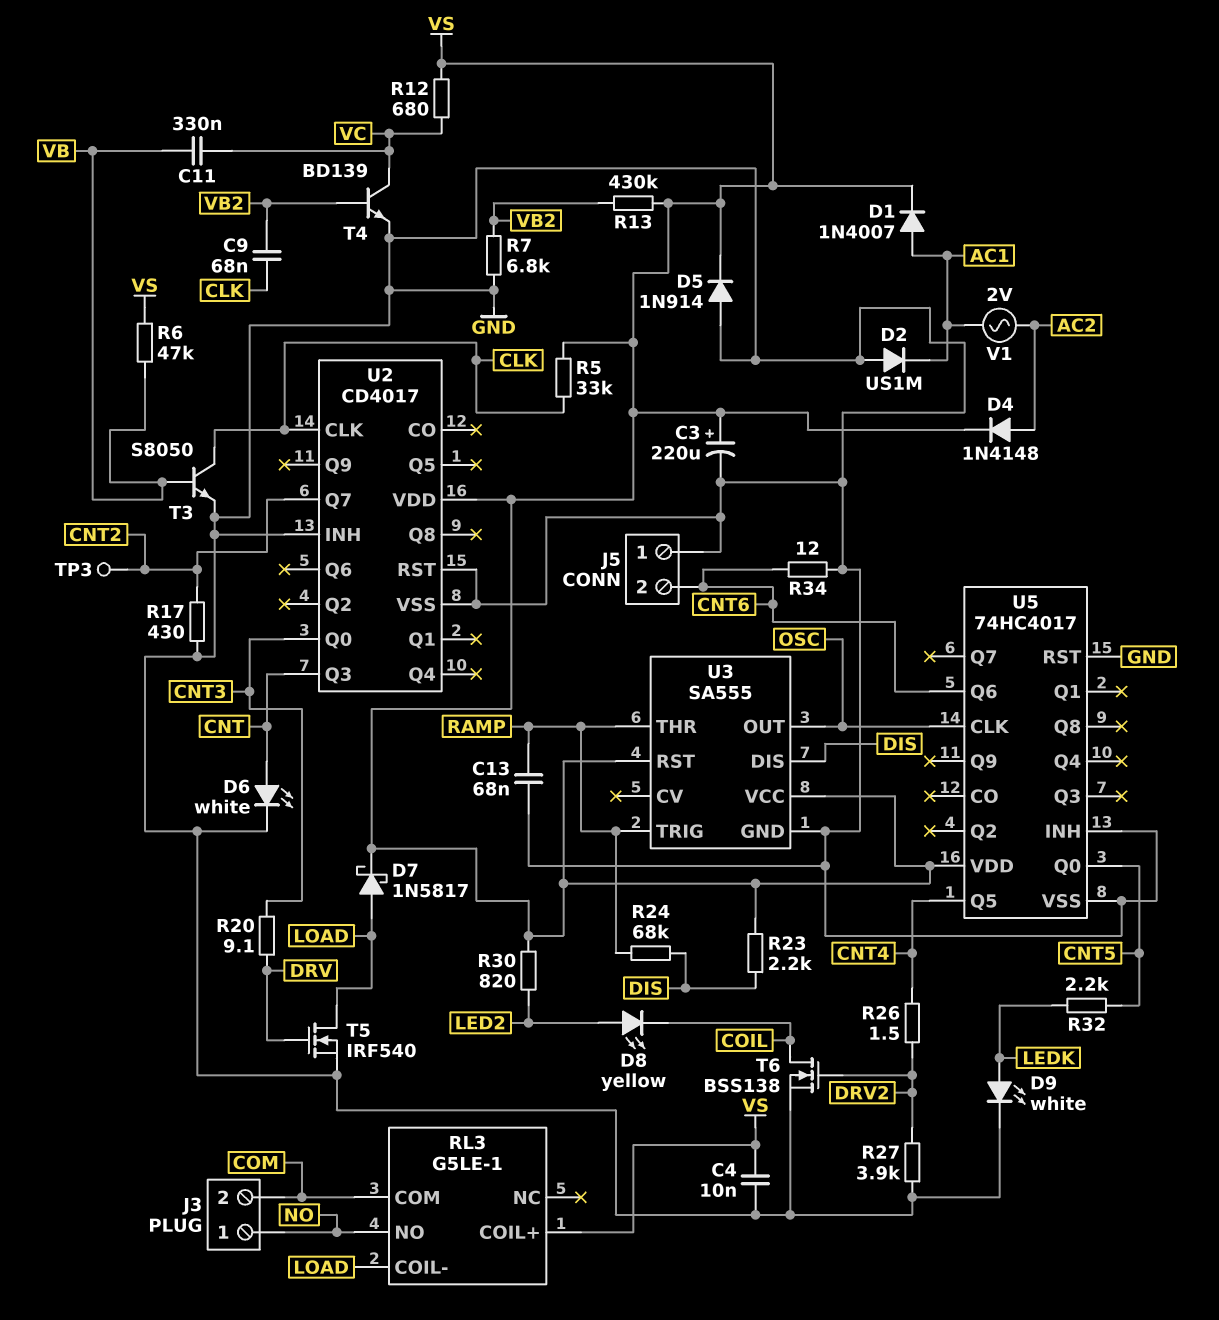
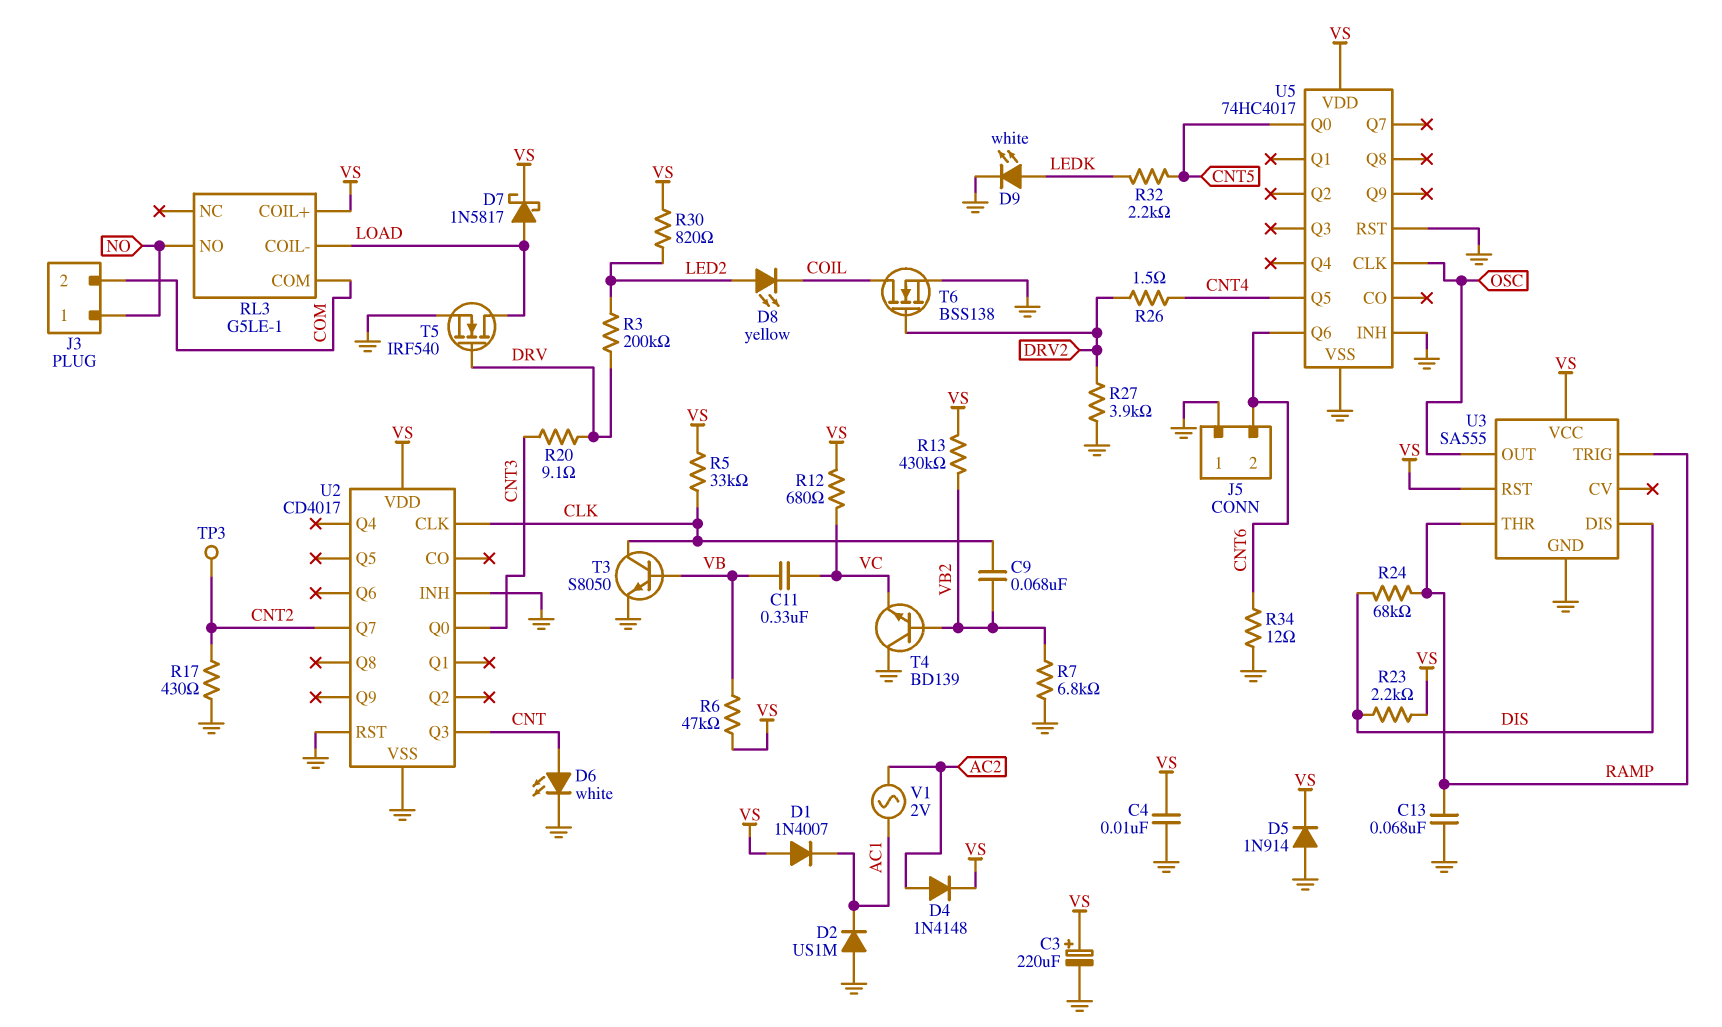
D1: diode 1N4007 (A AC1, K VS) -> diode 1N4007 (A VS, K AC1)
R3: none -> 200k (DRV, LED2)
T4: NPN BD139 (B VB2, C VC, E GND) -> NPN BD139 (B VB2, C GND, E VC)

